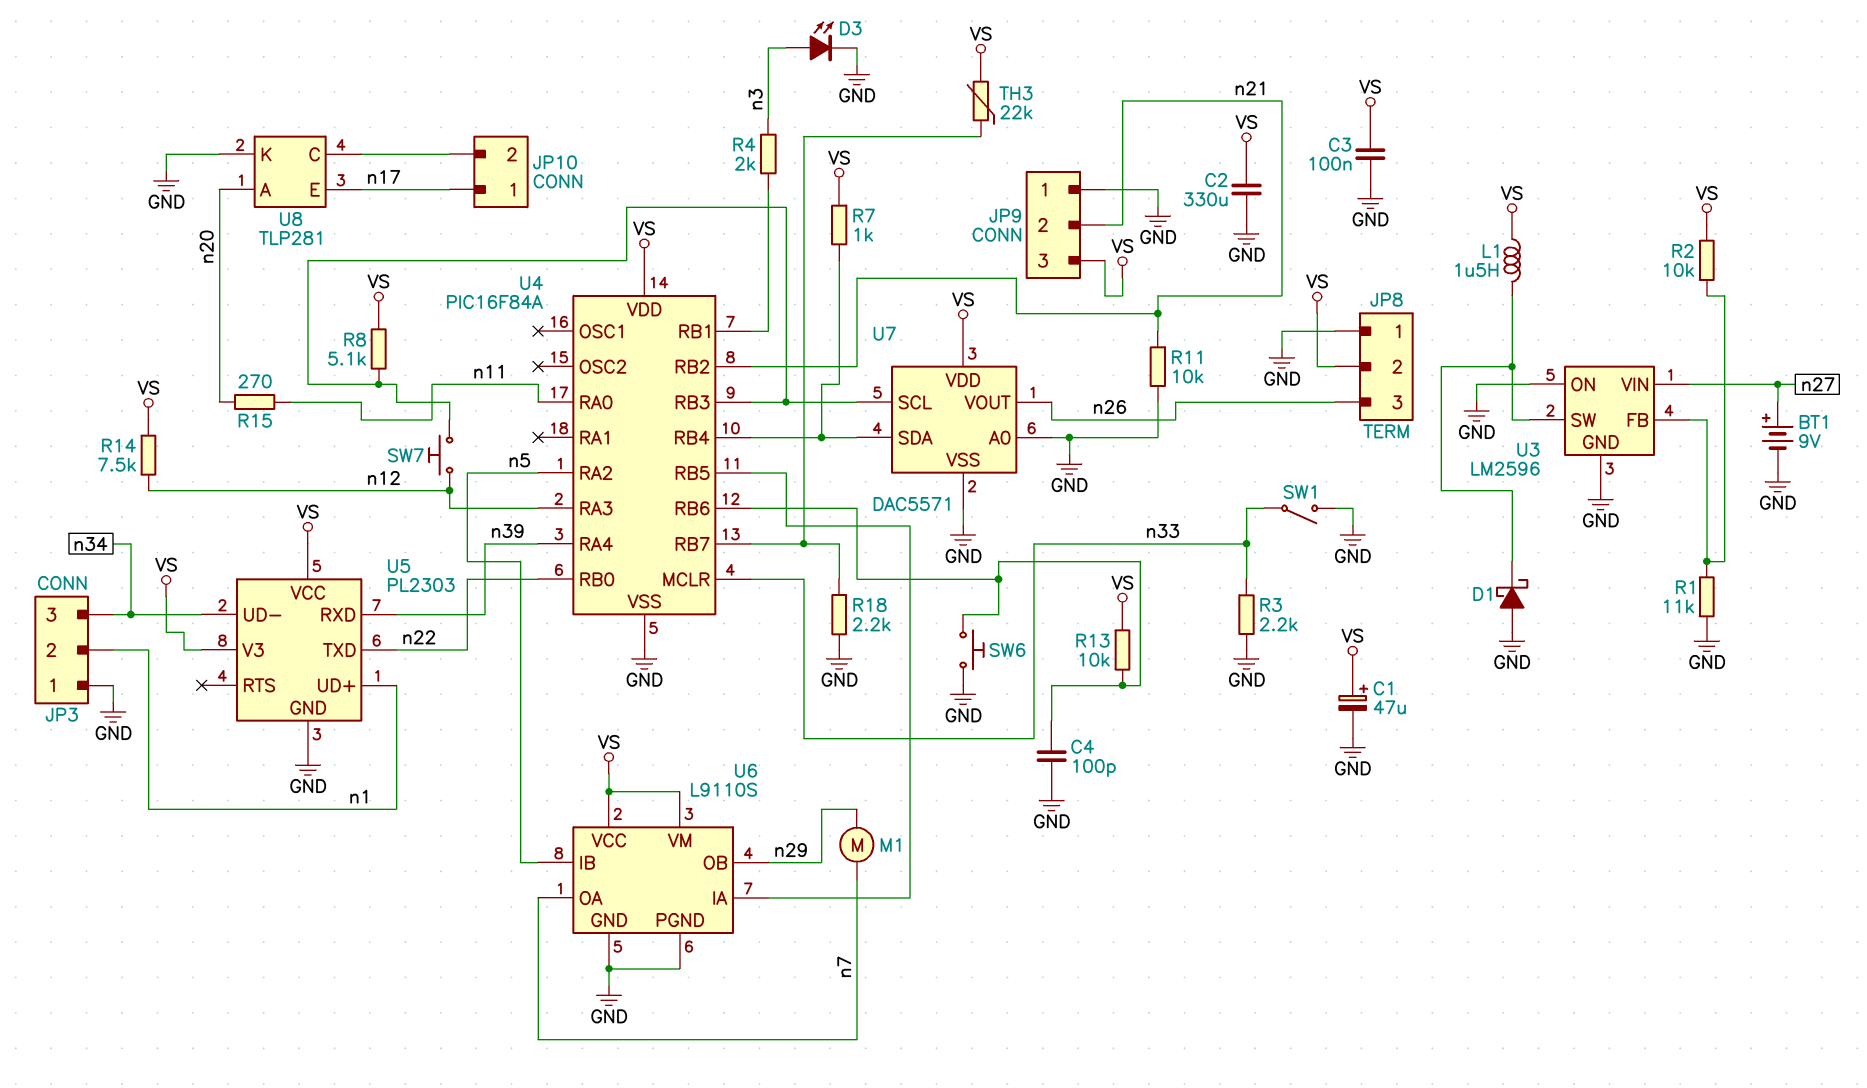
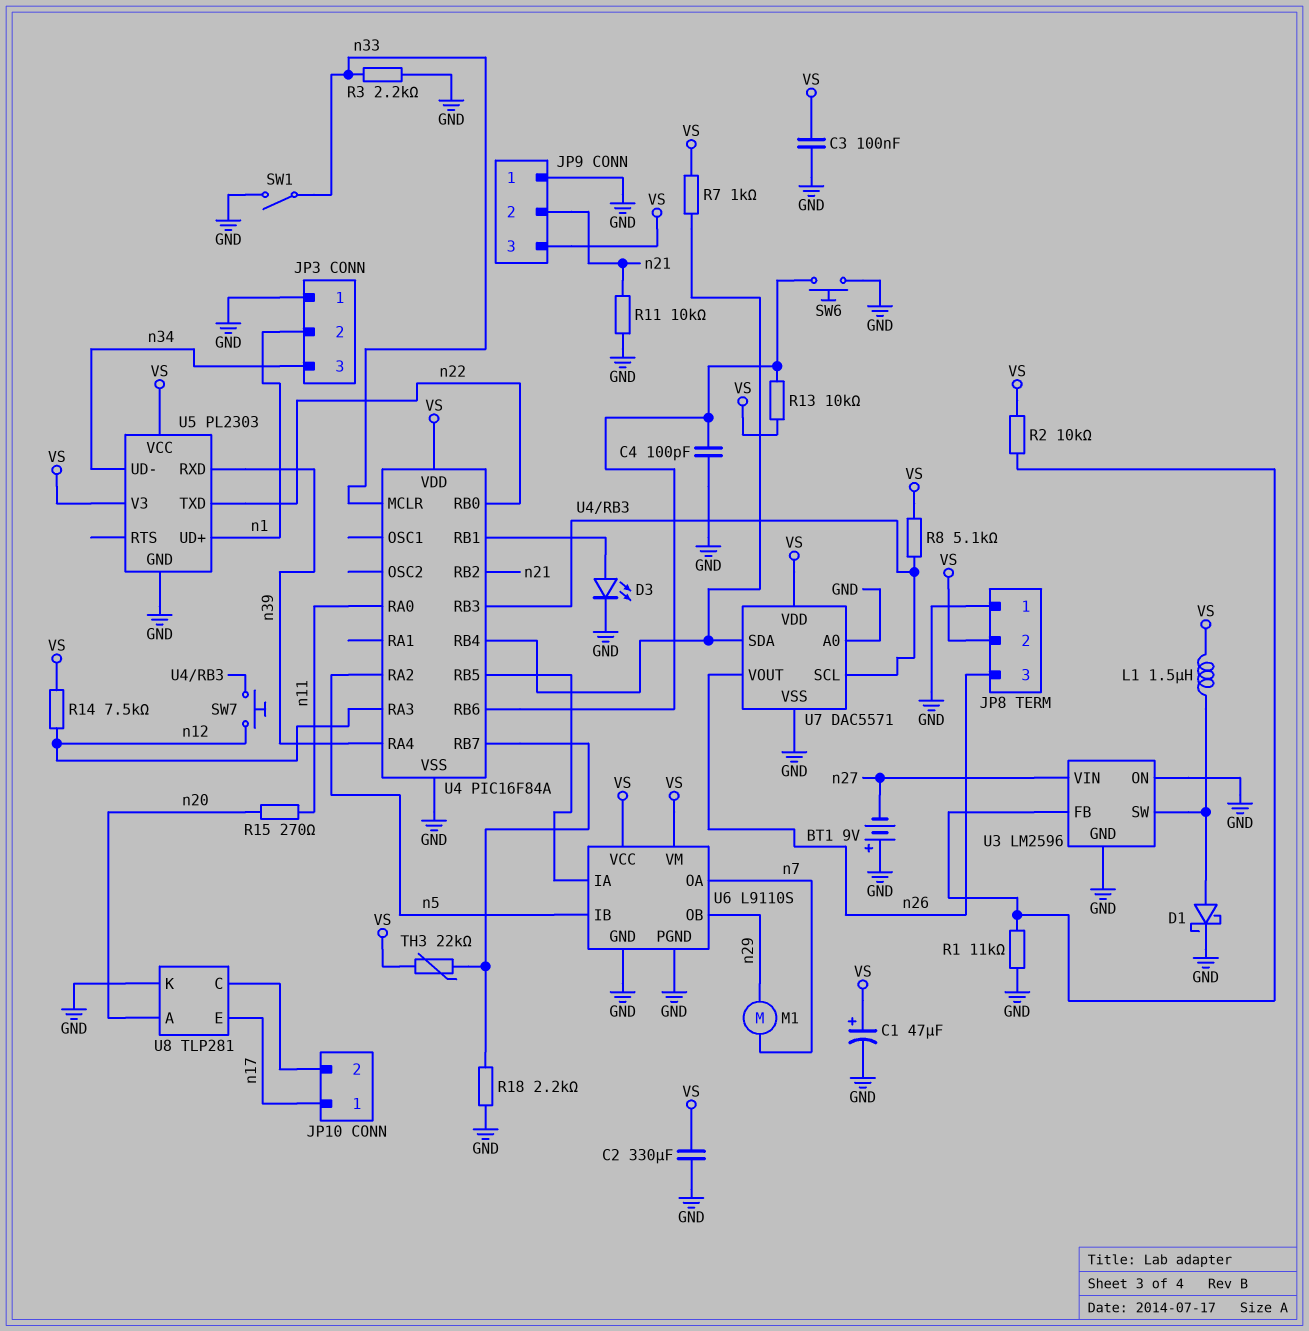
BT1: 9V (plus n27, minus GND) -> 9V (plus GND, minus n27)
D1: schottky (A GND, K U3/SW) -> schottky (A U3/SW, K GND)
D3: LED (A n3, K GND) -> LED (A U4/RB1, K GND)
R4: 2k (U4/RB1, n3) -> none

